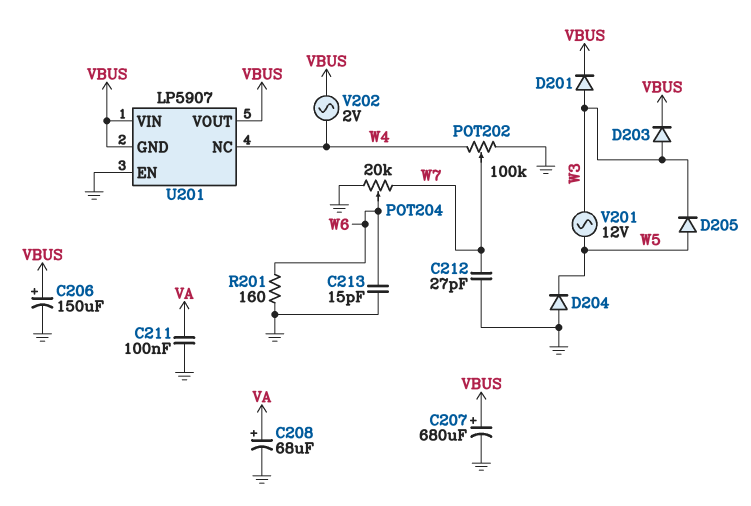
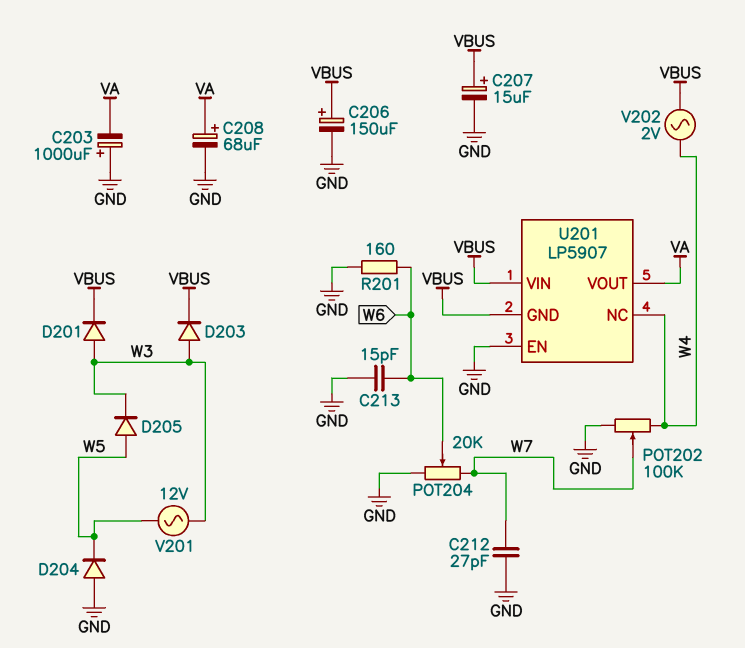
C203: none -> 1000uF (plus GND, minus VA)
C207: 680uF (plus VBUS, minus GND) -> 15uF (plus VBUS, minus GND)
C211: 100nF (GND, VA) -> none
U201 pin VOUT: VBUS -> VA

